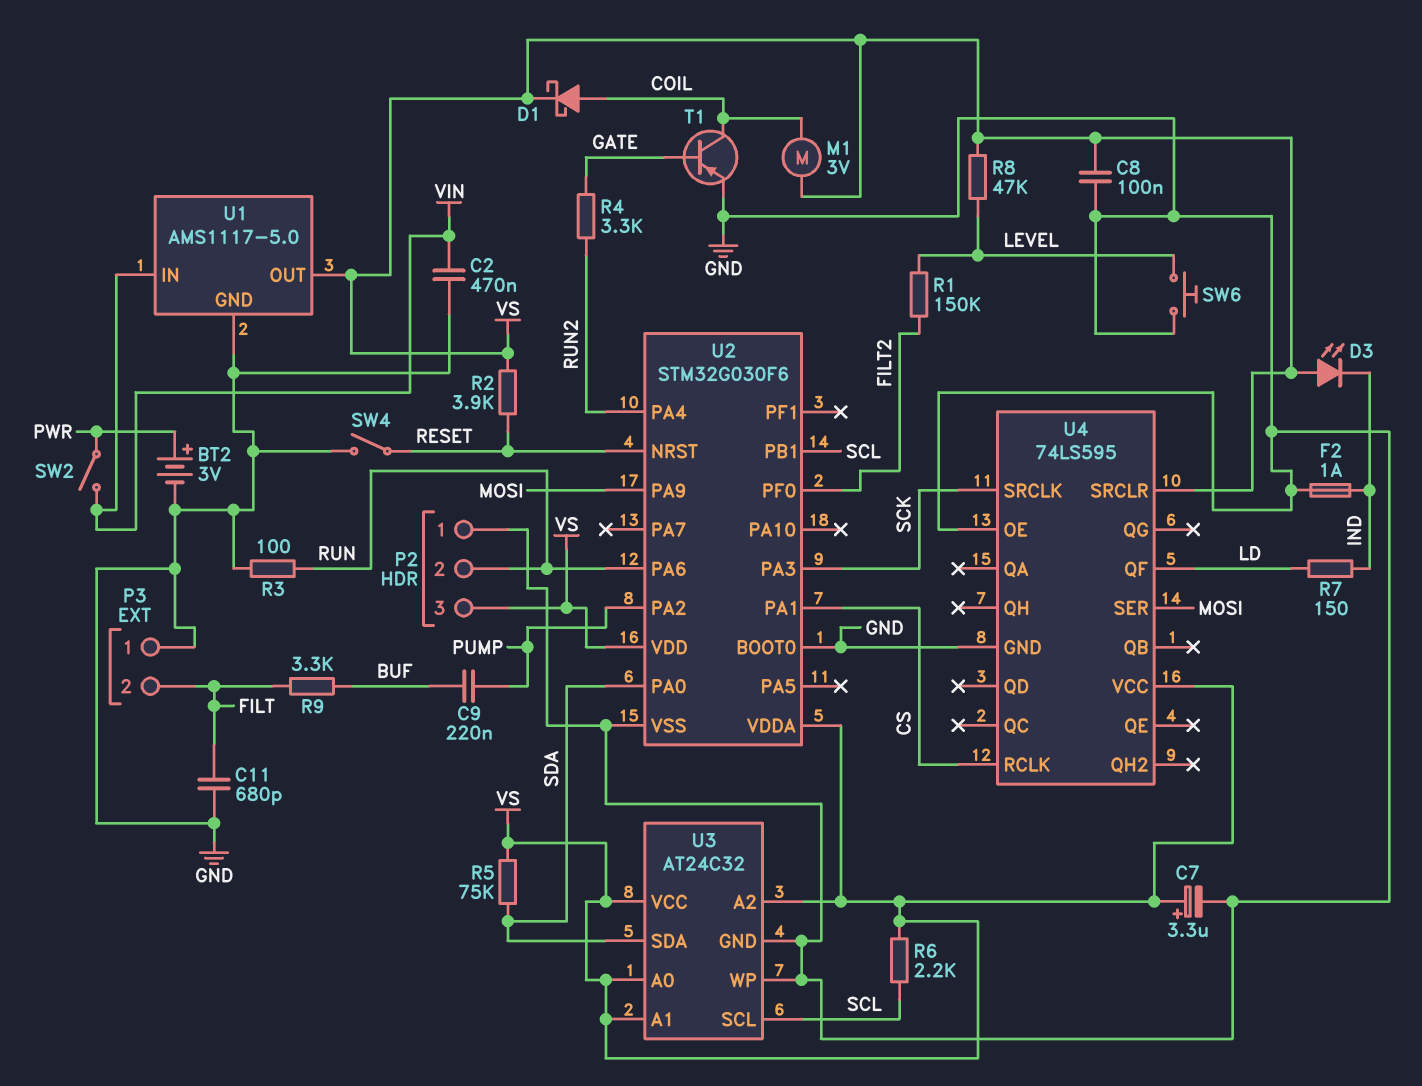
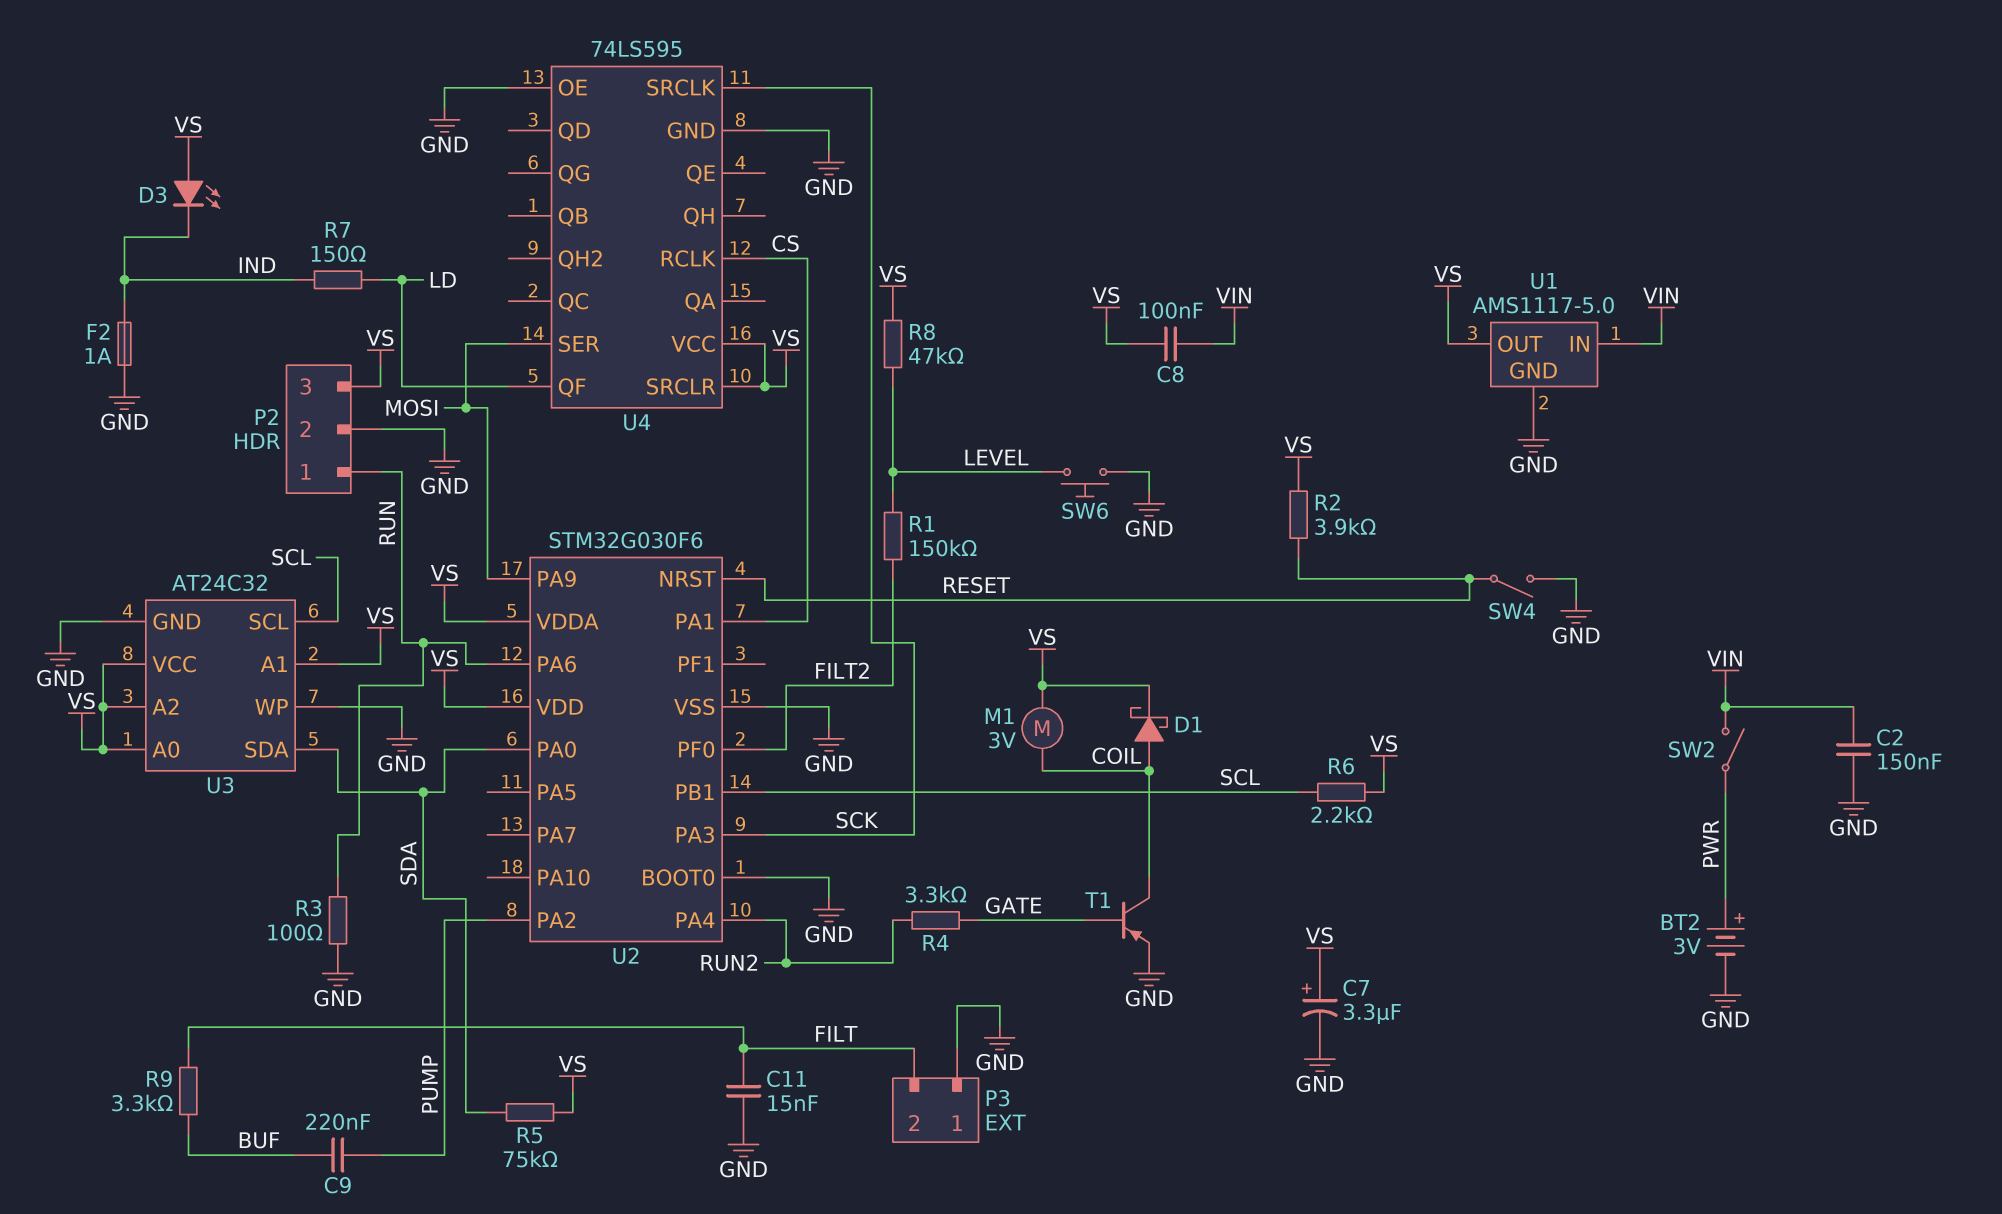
C2: 470nF (GND, VIN) -> 150nF (GND, VIN)
C8: 100nF (GND, VS) -> 100nF (VIN, VS)
C11: 680pF (FILT, GND) -> 15nF (FILT, GND)
P2 pin 1: GND -> RUN
P2 pin 2: RUN -> GND

